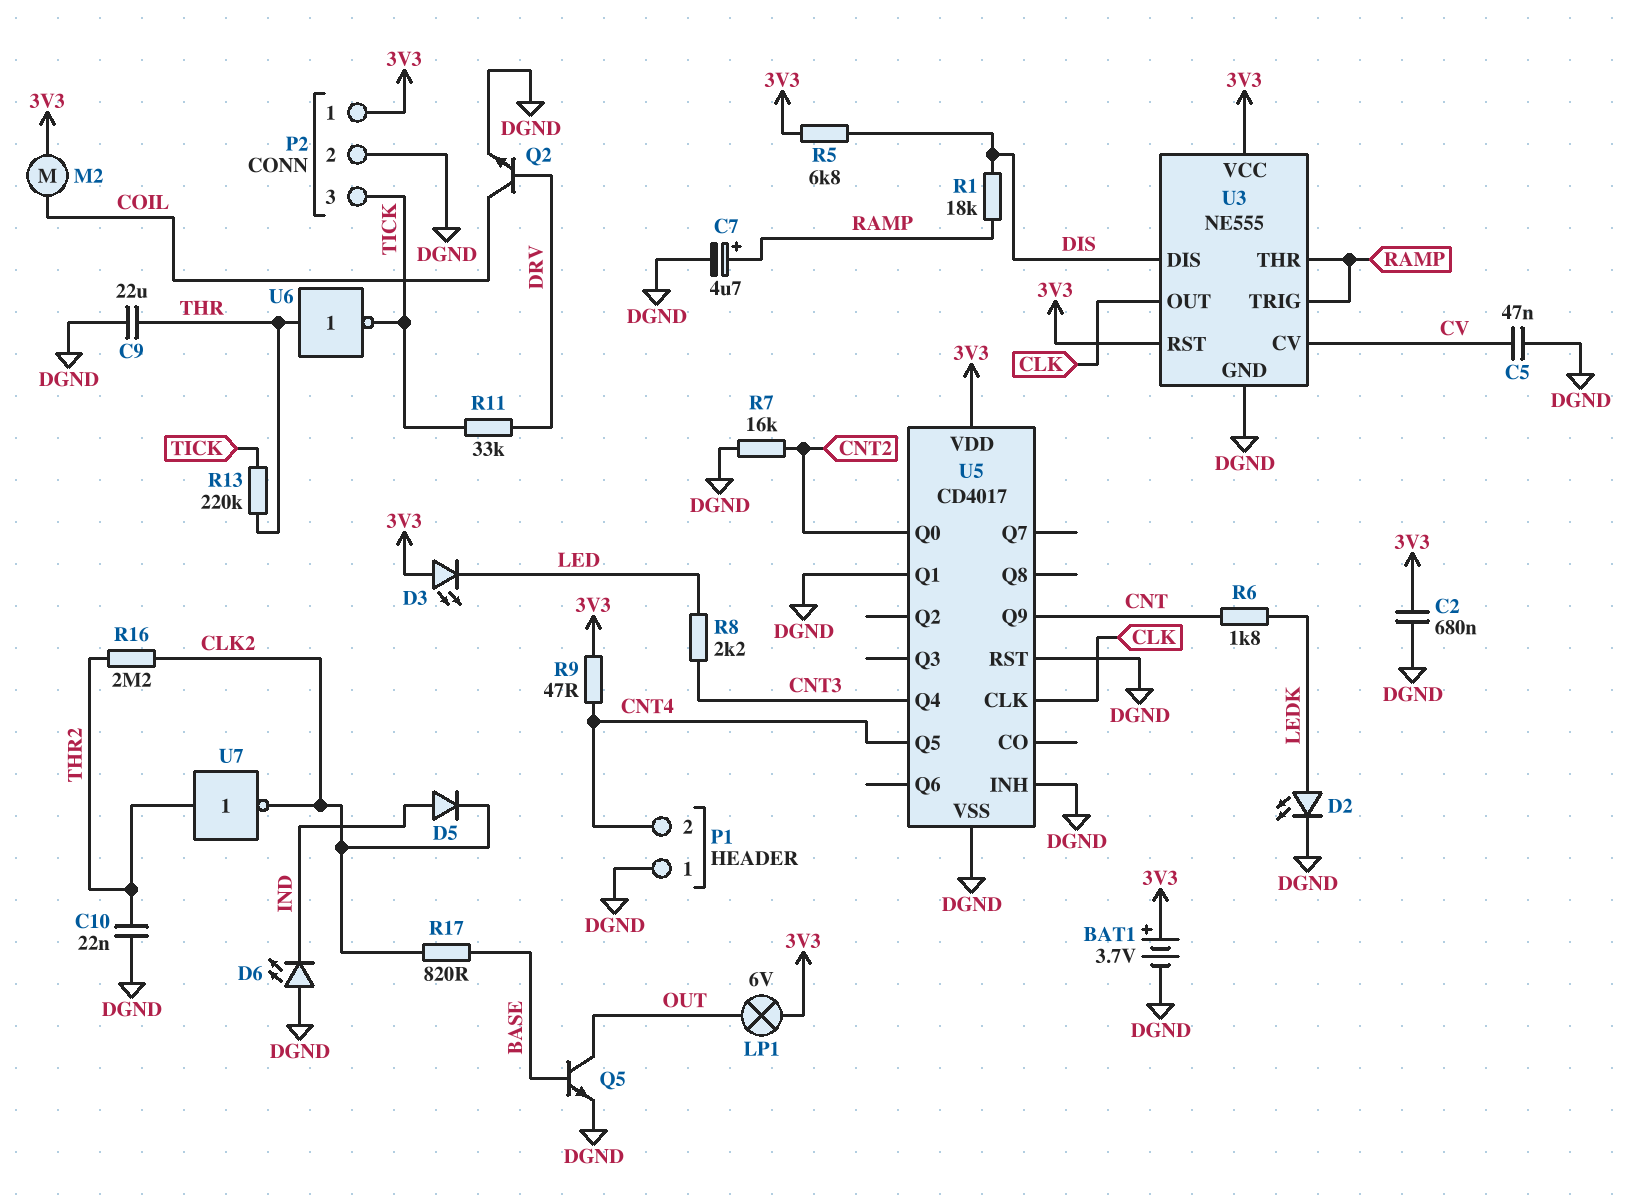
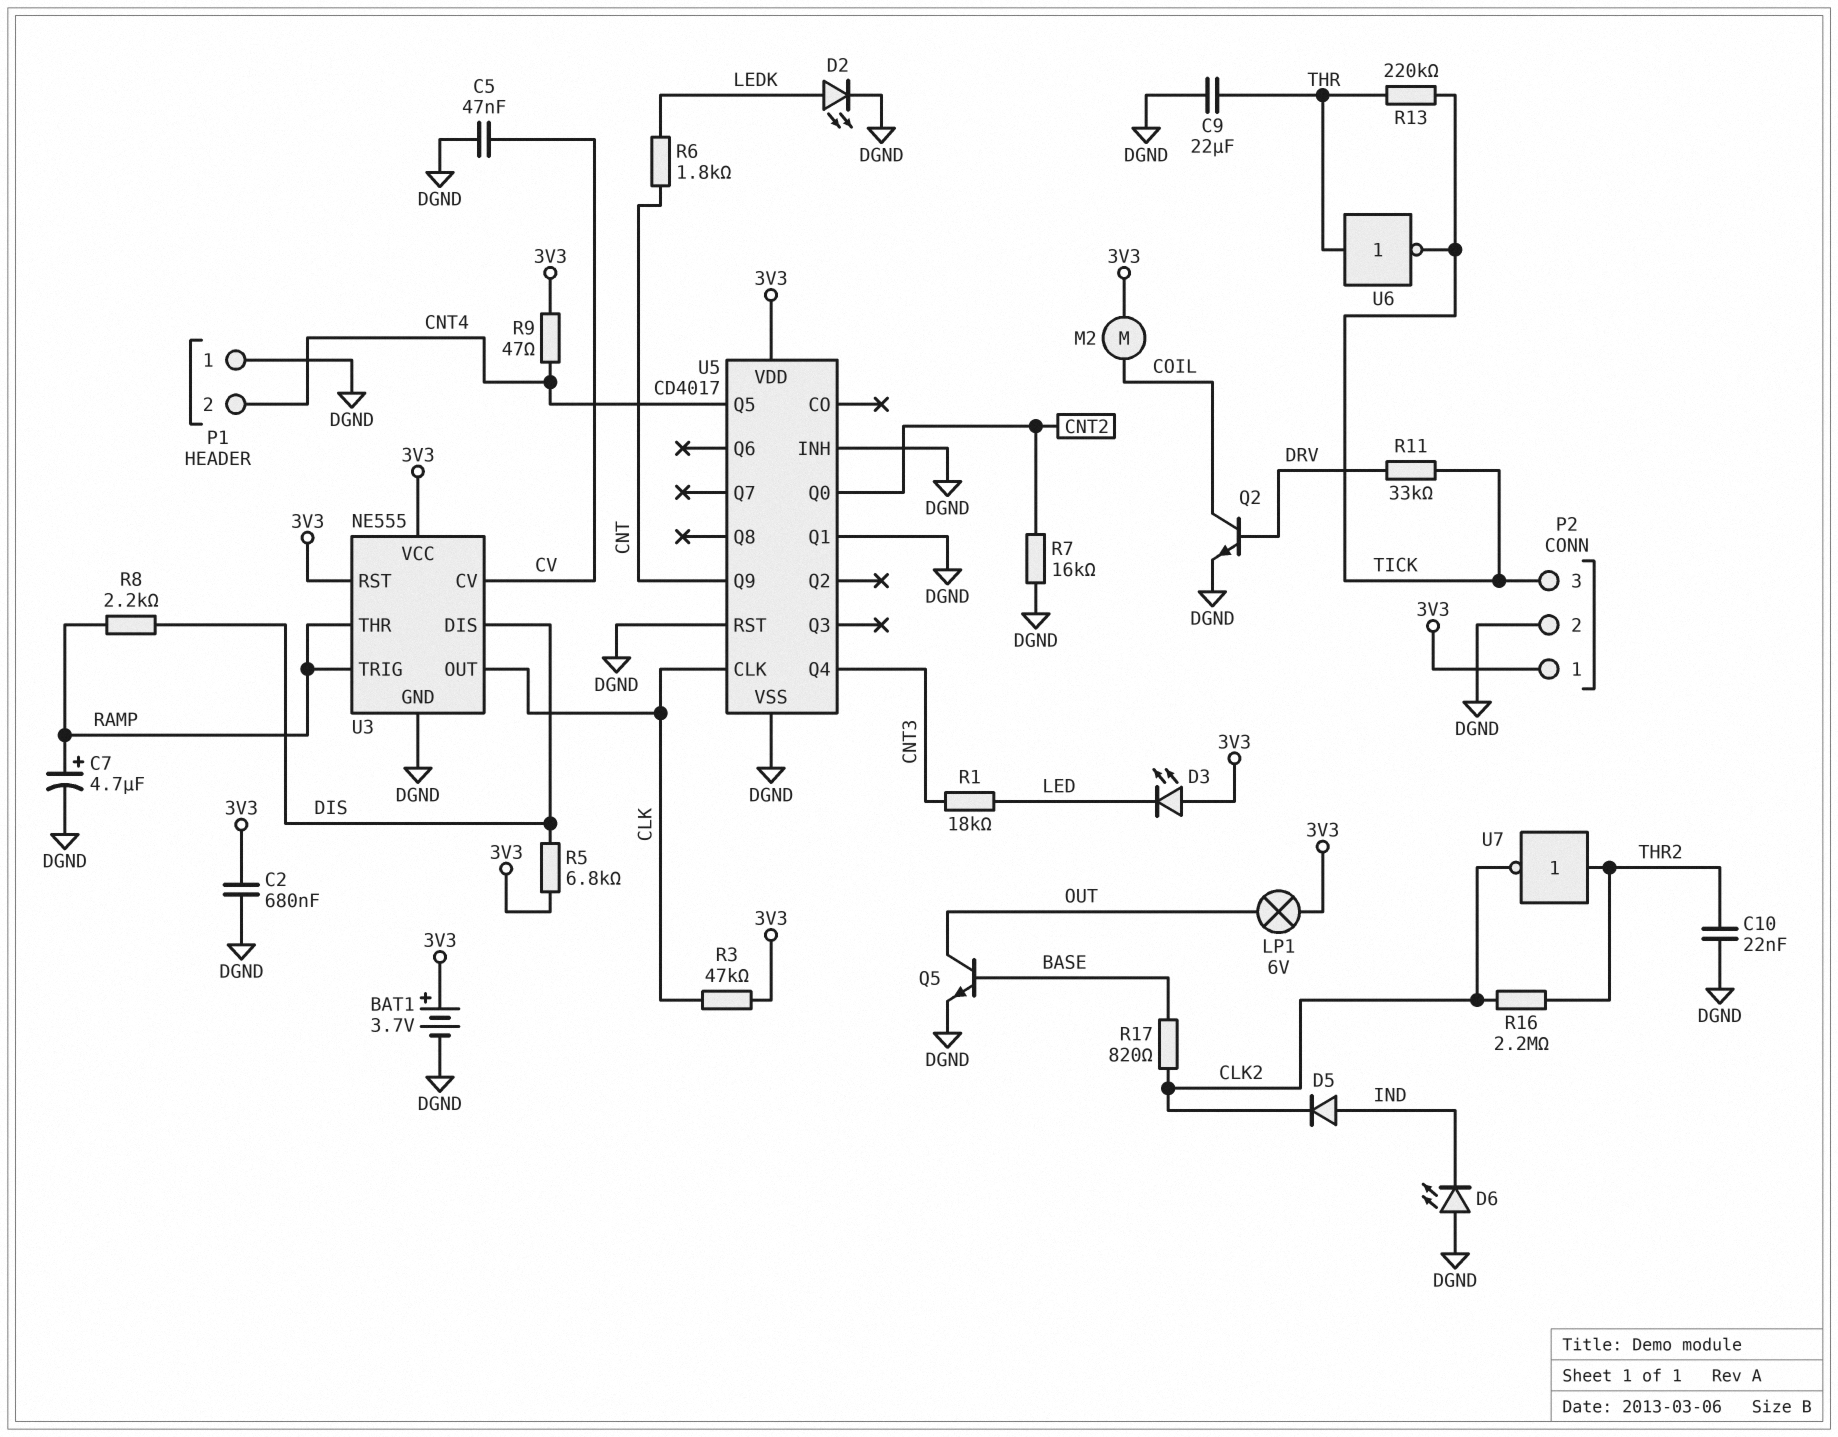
R1: 18k (DIS, RAMP) -> 18k (CNT3, LED)
R3: none -> 47k (3V3, CLK)
R8: 2.2k (CNT3, LED) -> 2.2k (DIS, RAMP)

